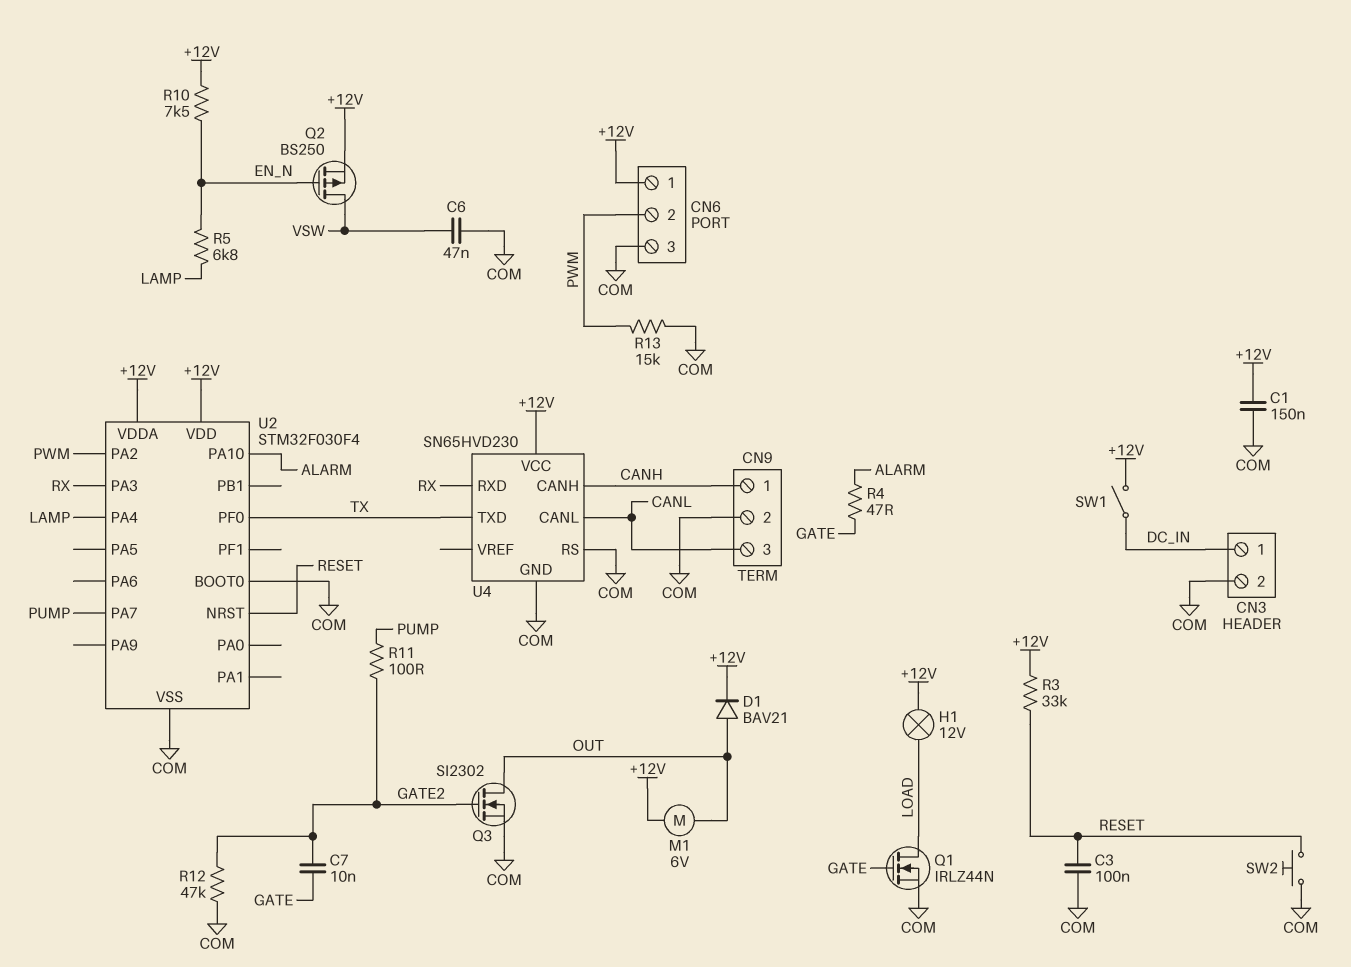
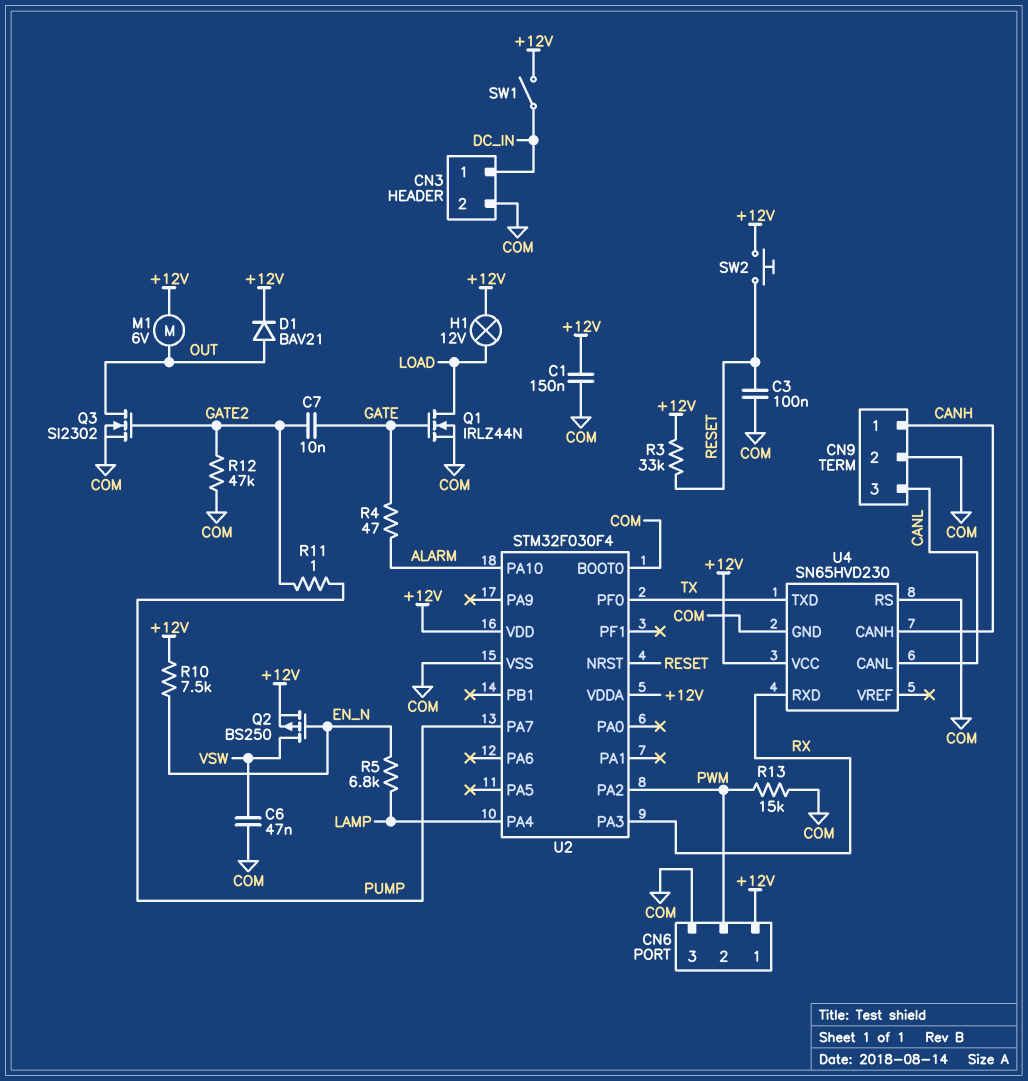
R11: 100 (GATE2, PUMP) -> 1 (GATE2, PUMP)
SW2: button (COM, RESET) -> button (+12V, RESET)

